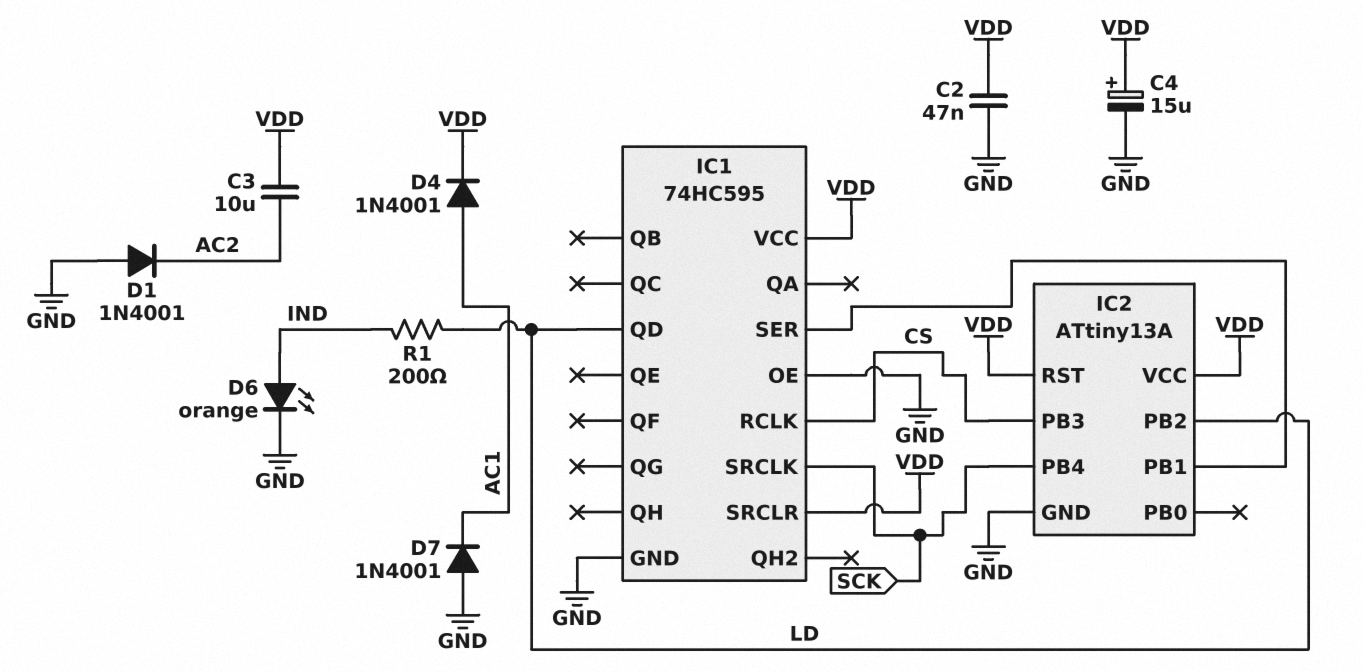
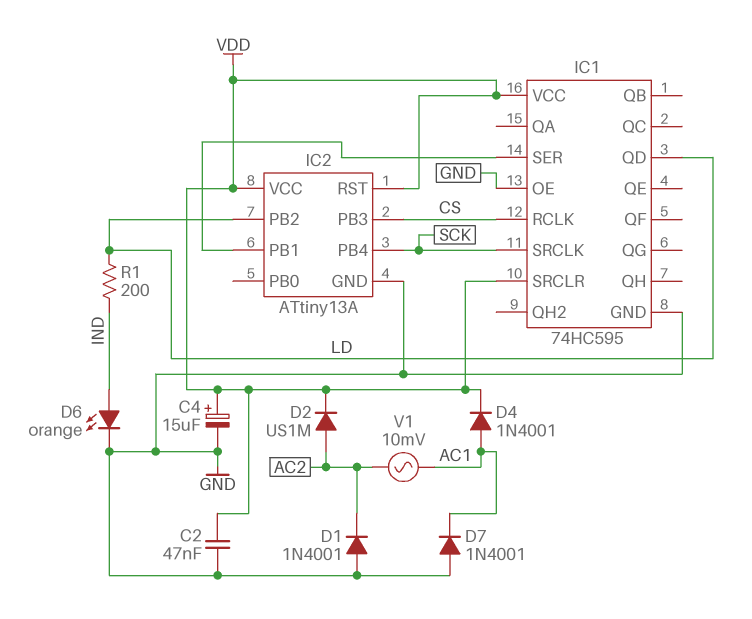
C3: 10uF (AC2, VDD) -> none
D2: none -> diode US1M (A AC2, K VDD)
V1: none -> AC 10mV (AC1, AC2)

